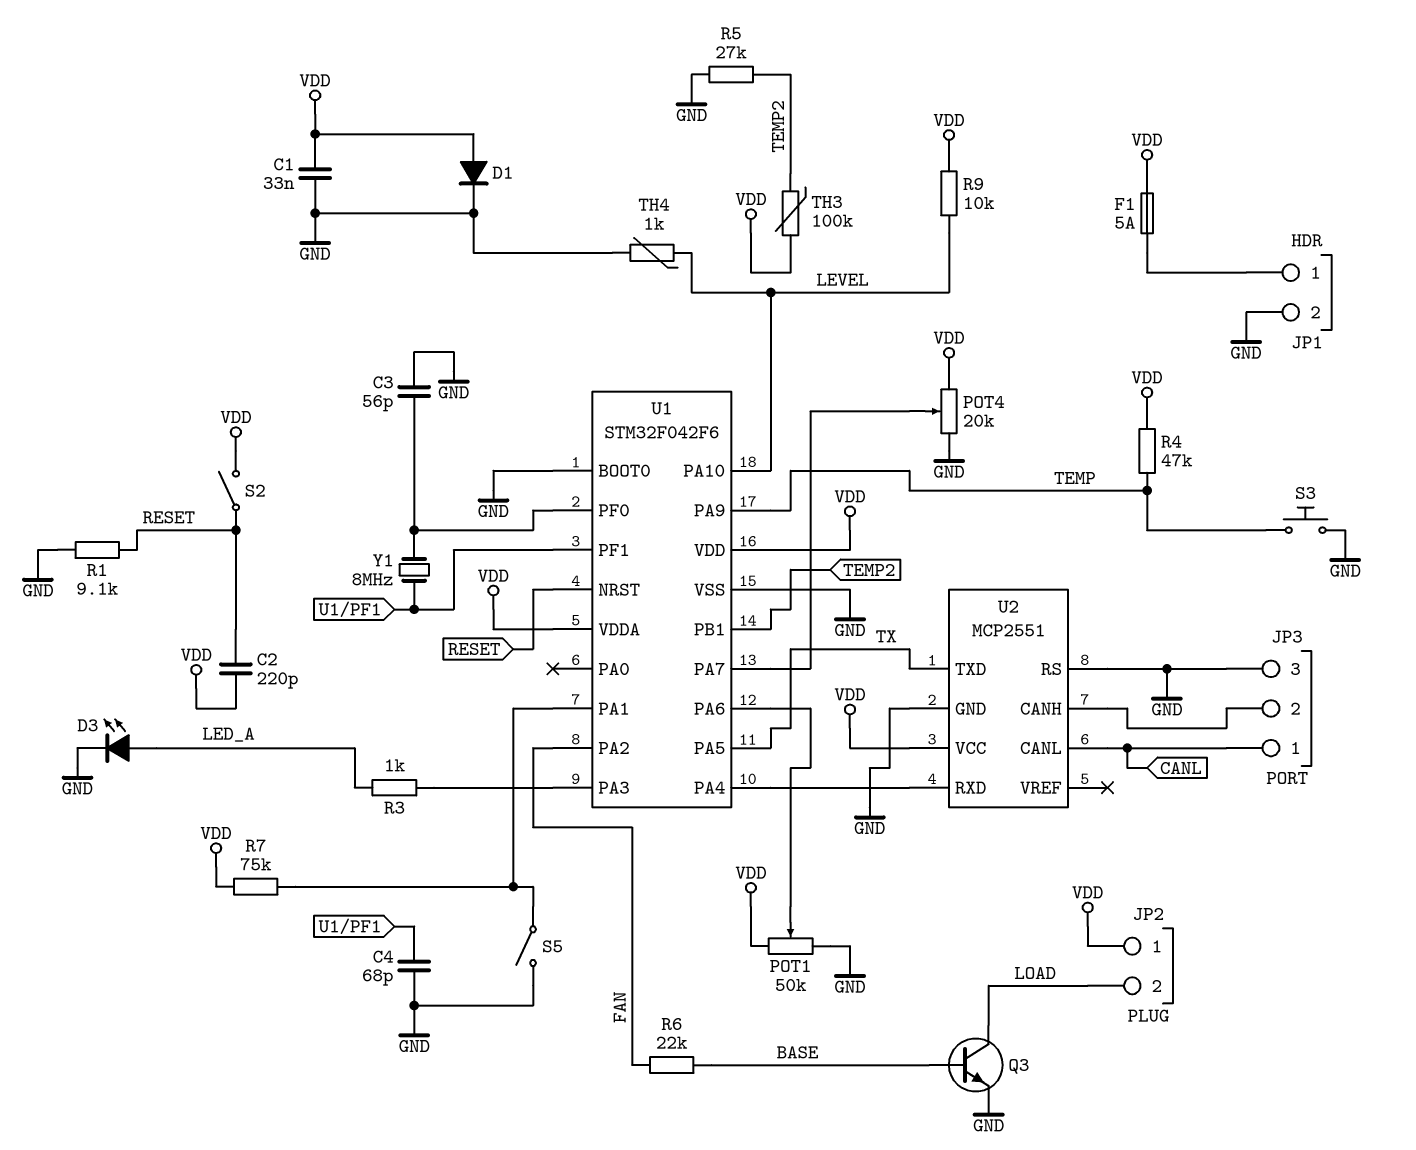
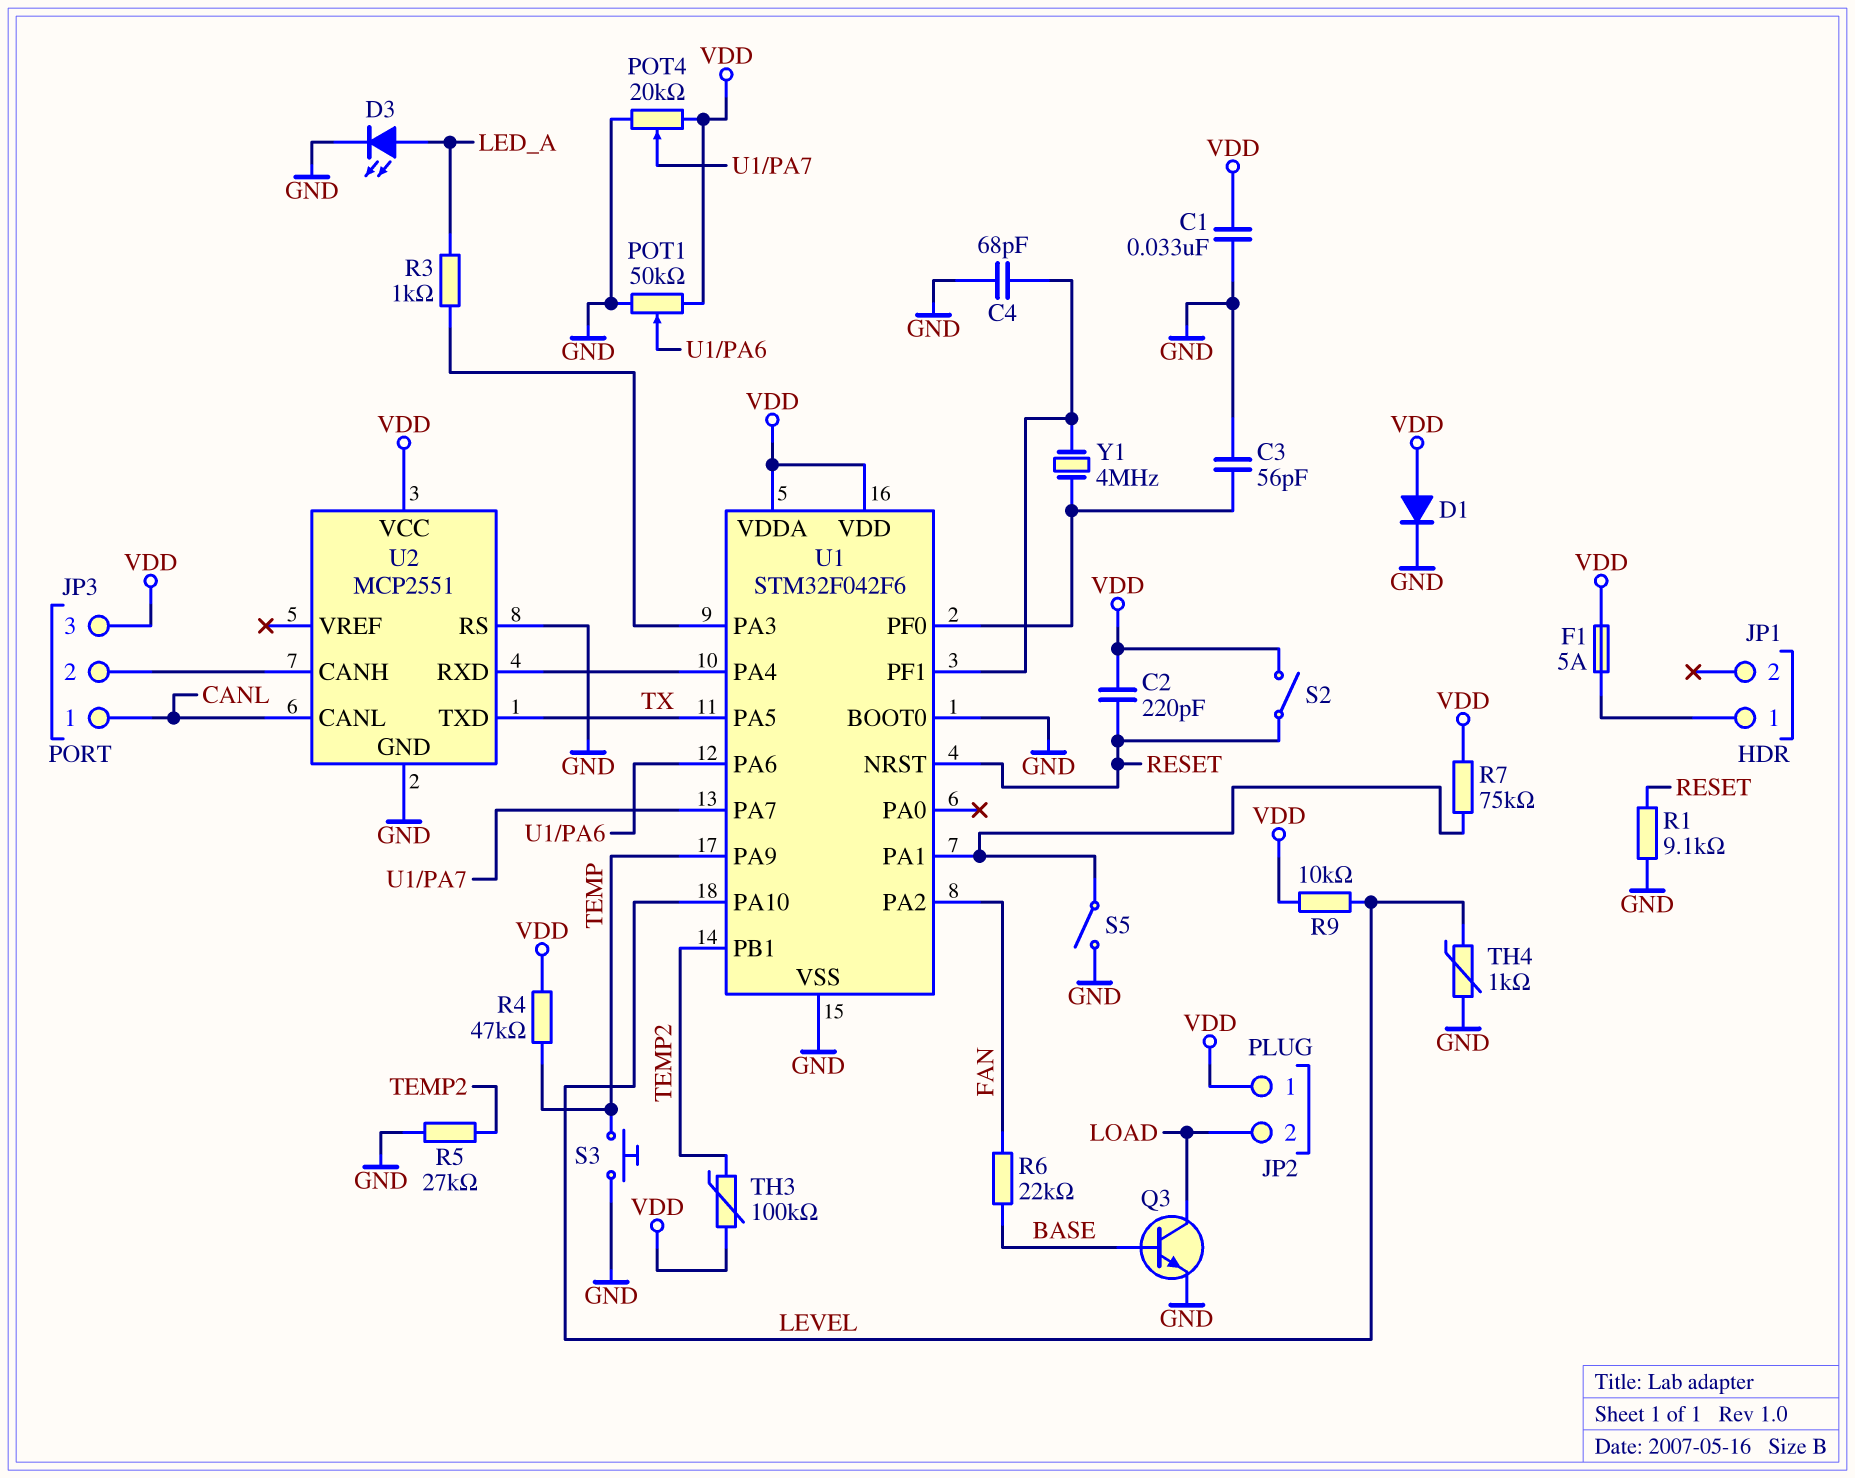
JP1 pin 2: GND -> none
JP3 pin 3: GND -> VDD
Y1: 8MHz (U1/PF0, U1/PF1) -> 4MHz (U1/PF0, U1/PF1)

